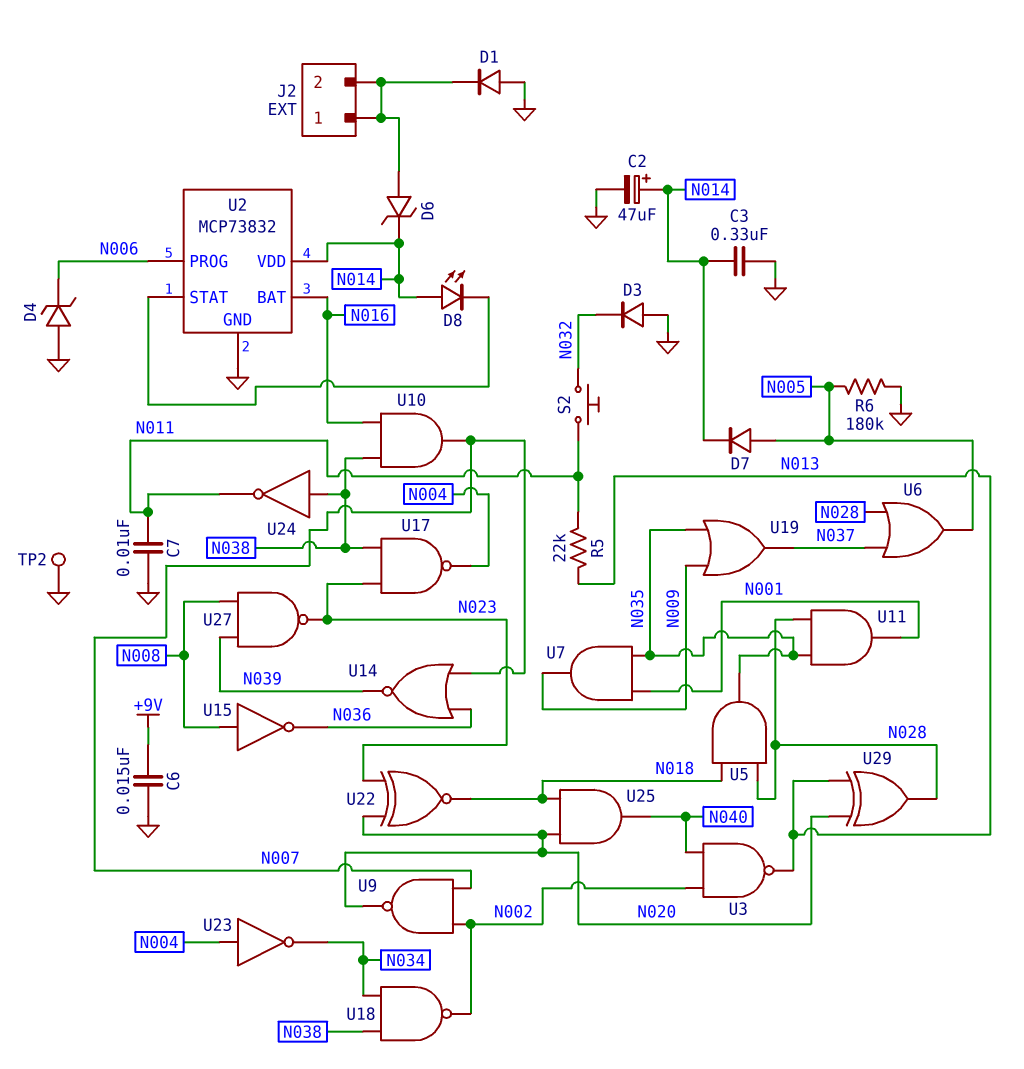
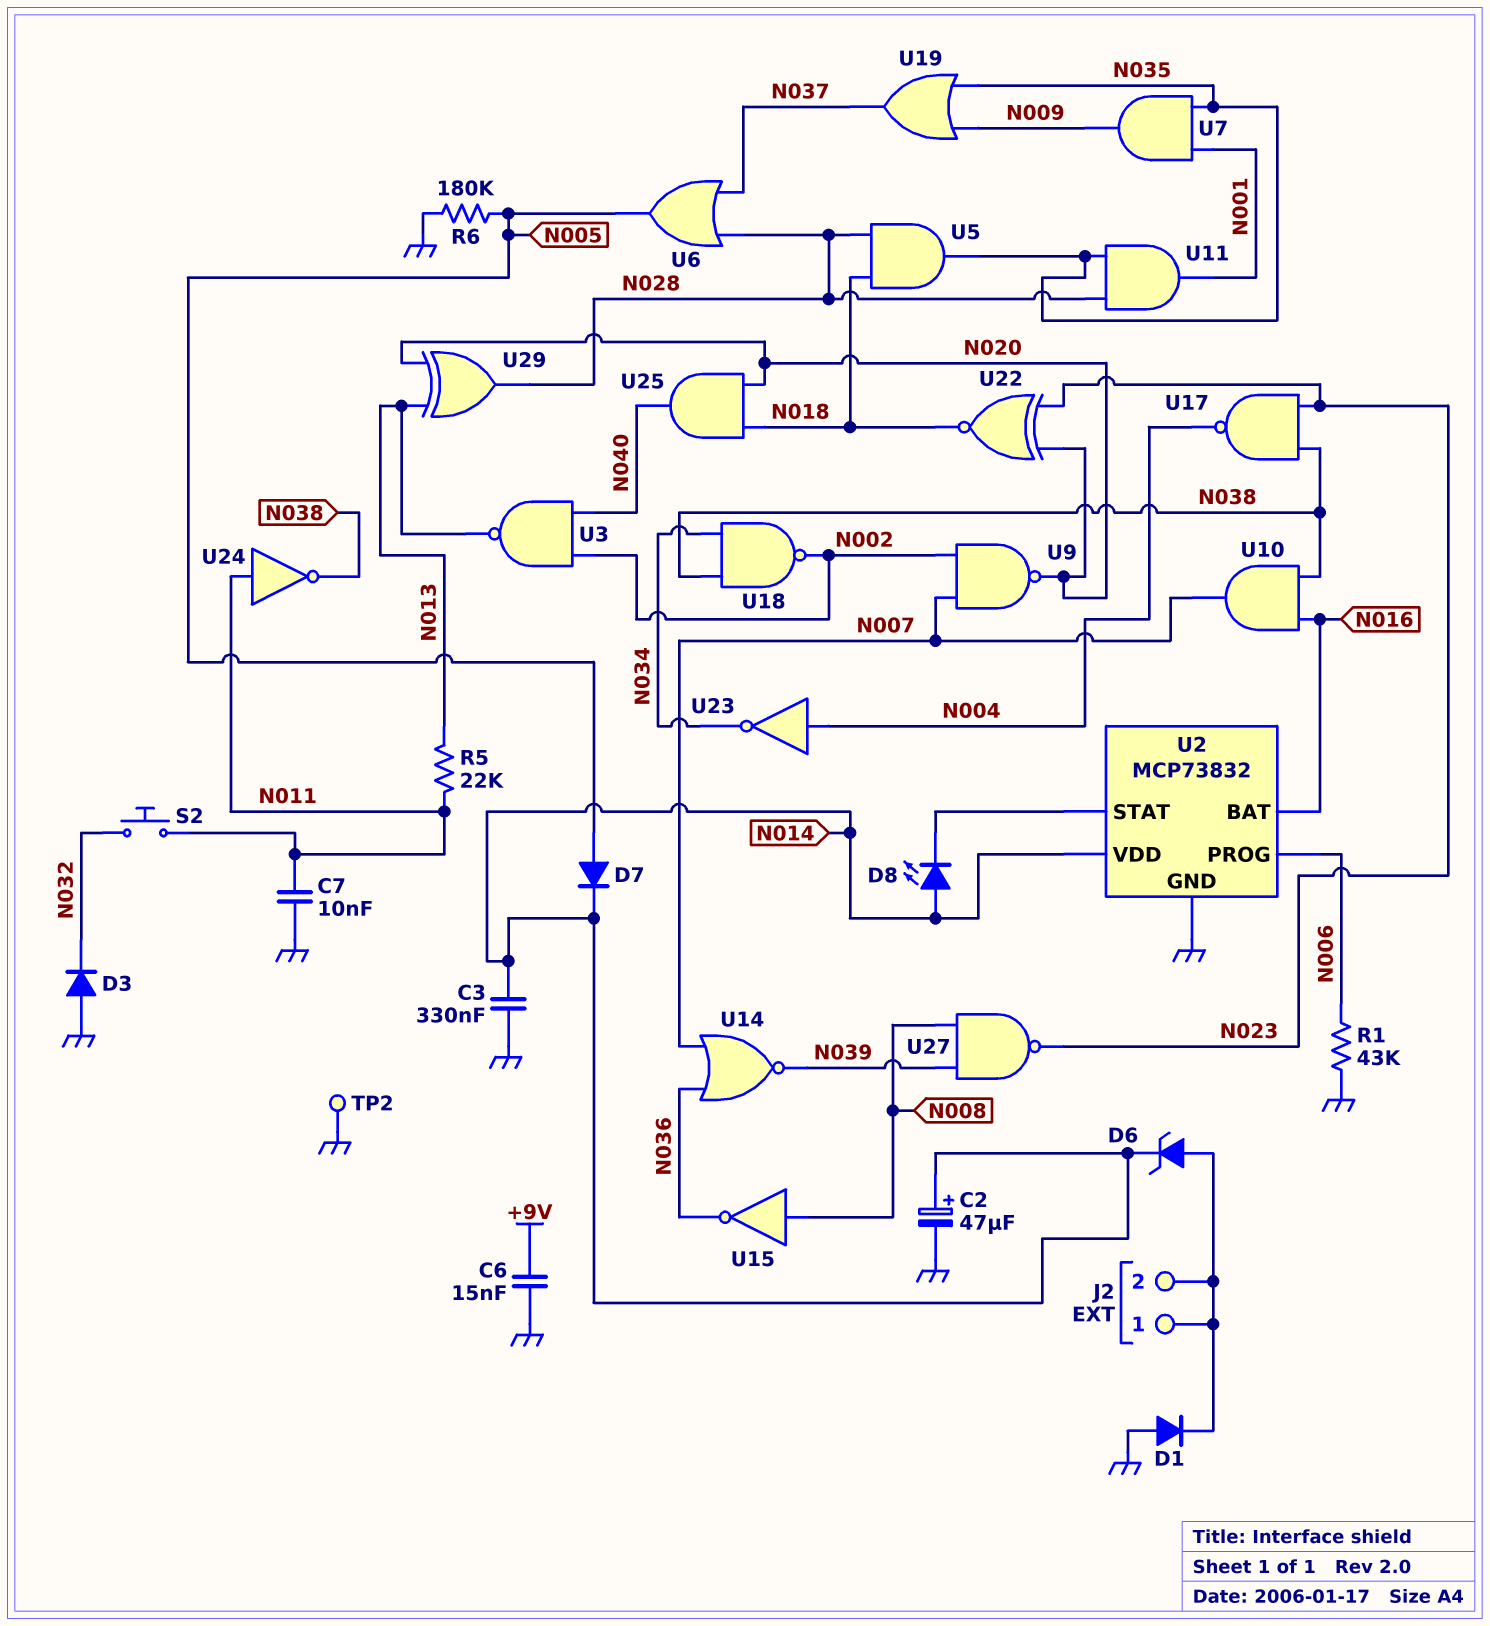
D4: zener (A GND, K N006) -> none
R1: none -> 43k (GND, N006)
U24: NOT (in N038, out N011) -> NOT (in N011, out N038)

